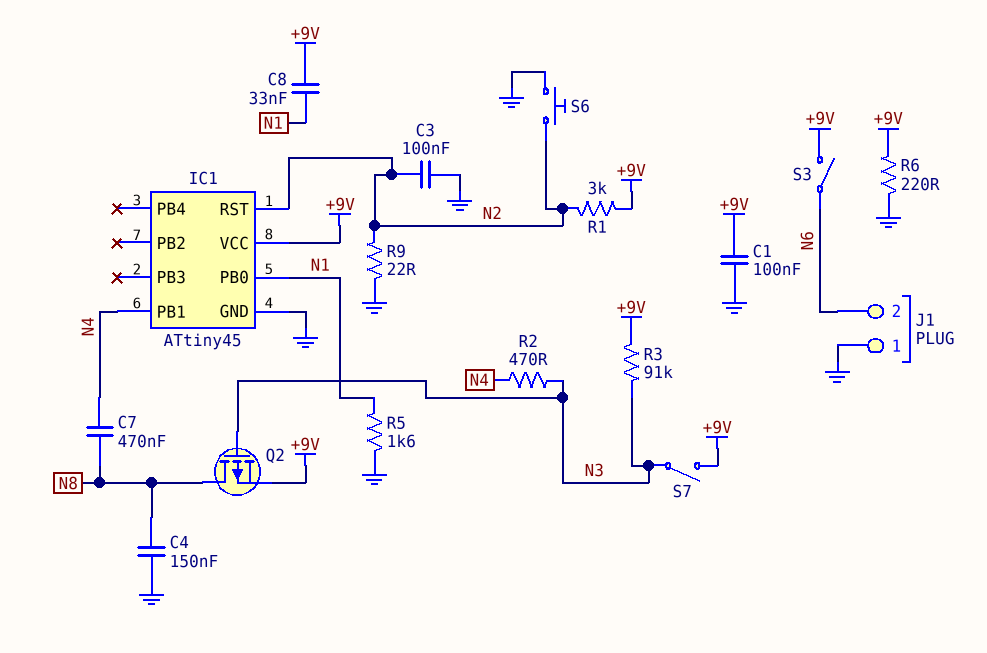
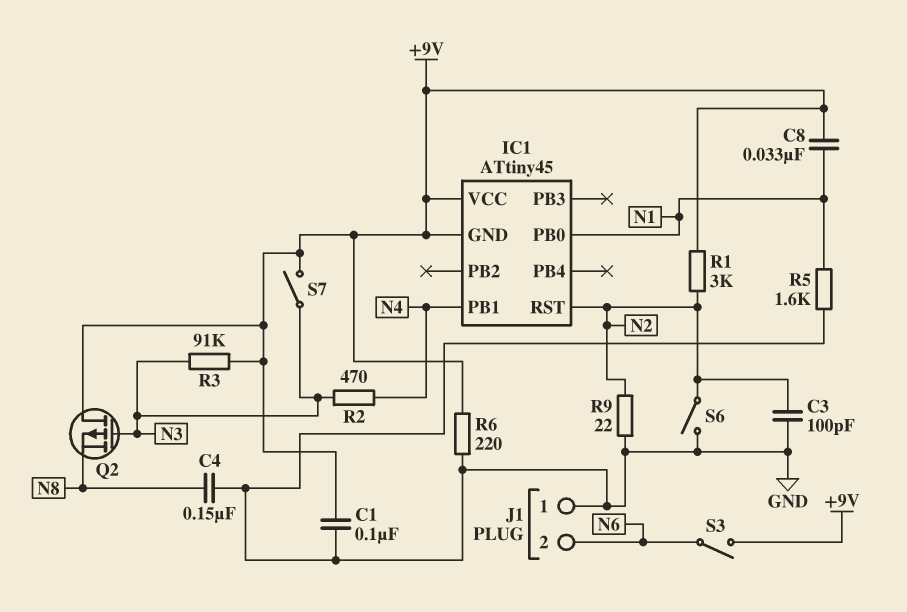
C3: 100nF (GND, N2) -> 100pF (GND, N2)
C7: 470nF (N4, N8) -> none
IC1 pin GND: GND -> +9V
Q2: PMOS (G N3, D N8, S +9V) -> PMOS (G N3, D +9V, S N8)
S6: button (GND, N2) -> switch (GND, N2)

